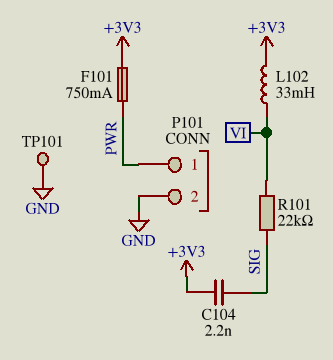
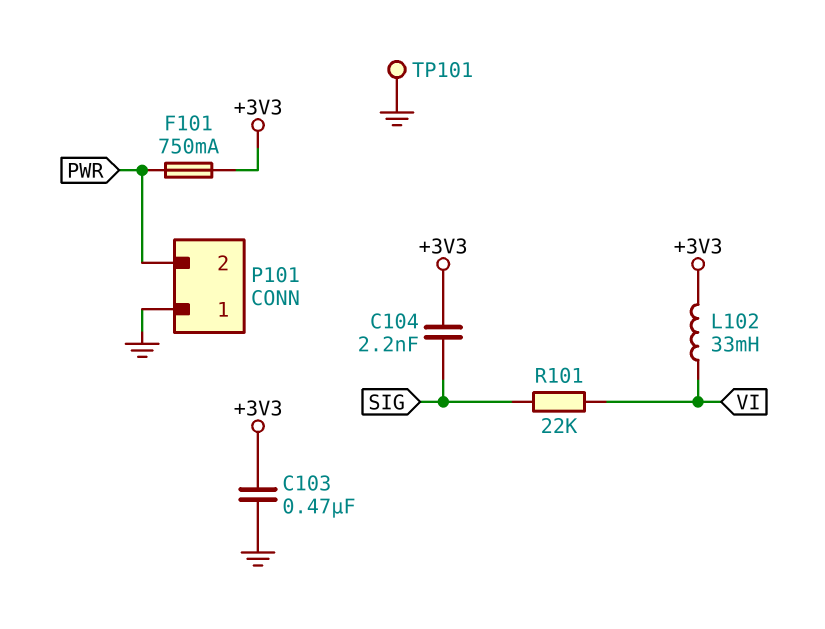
C103: none -> 470nF (+3V3, GND)
P101 pin 1: PWR -> GND
P101 pin 2: GND -> PWR

